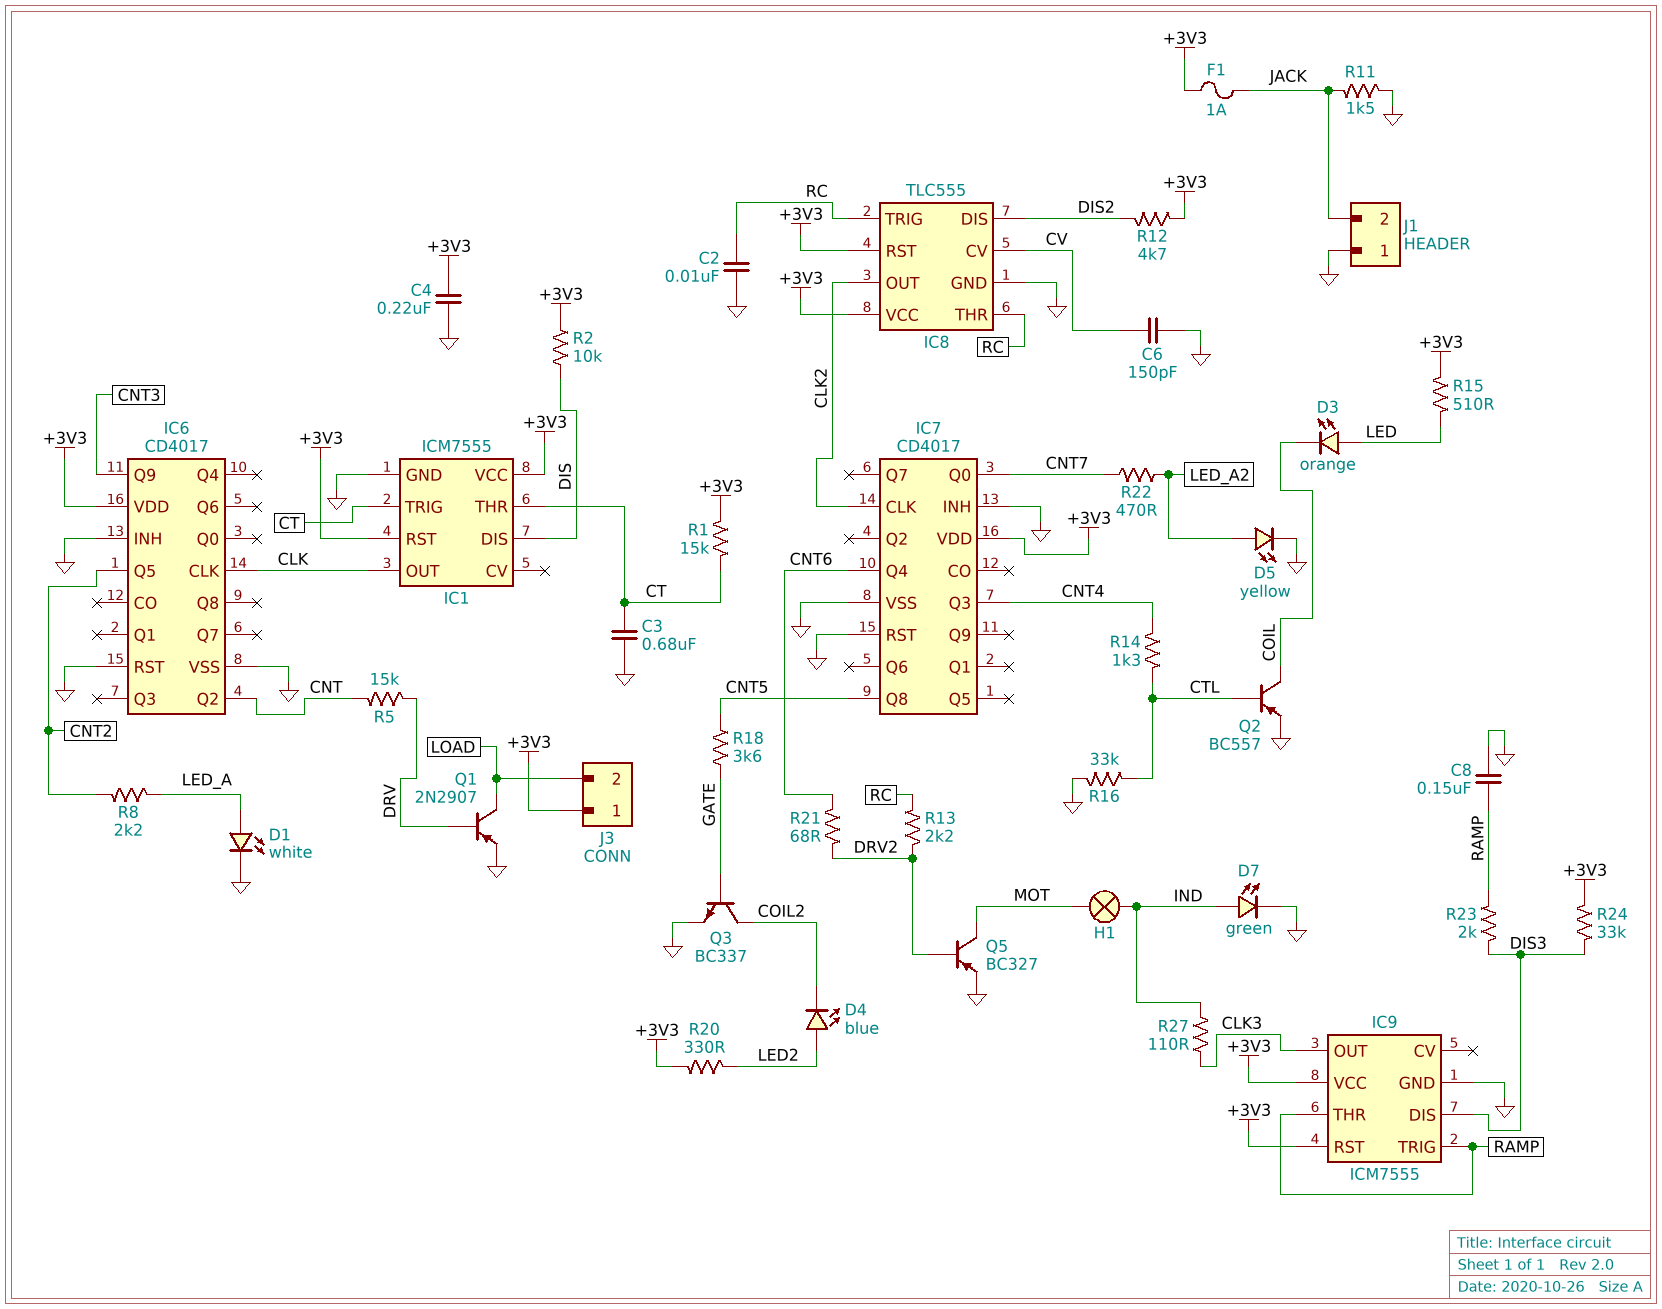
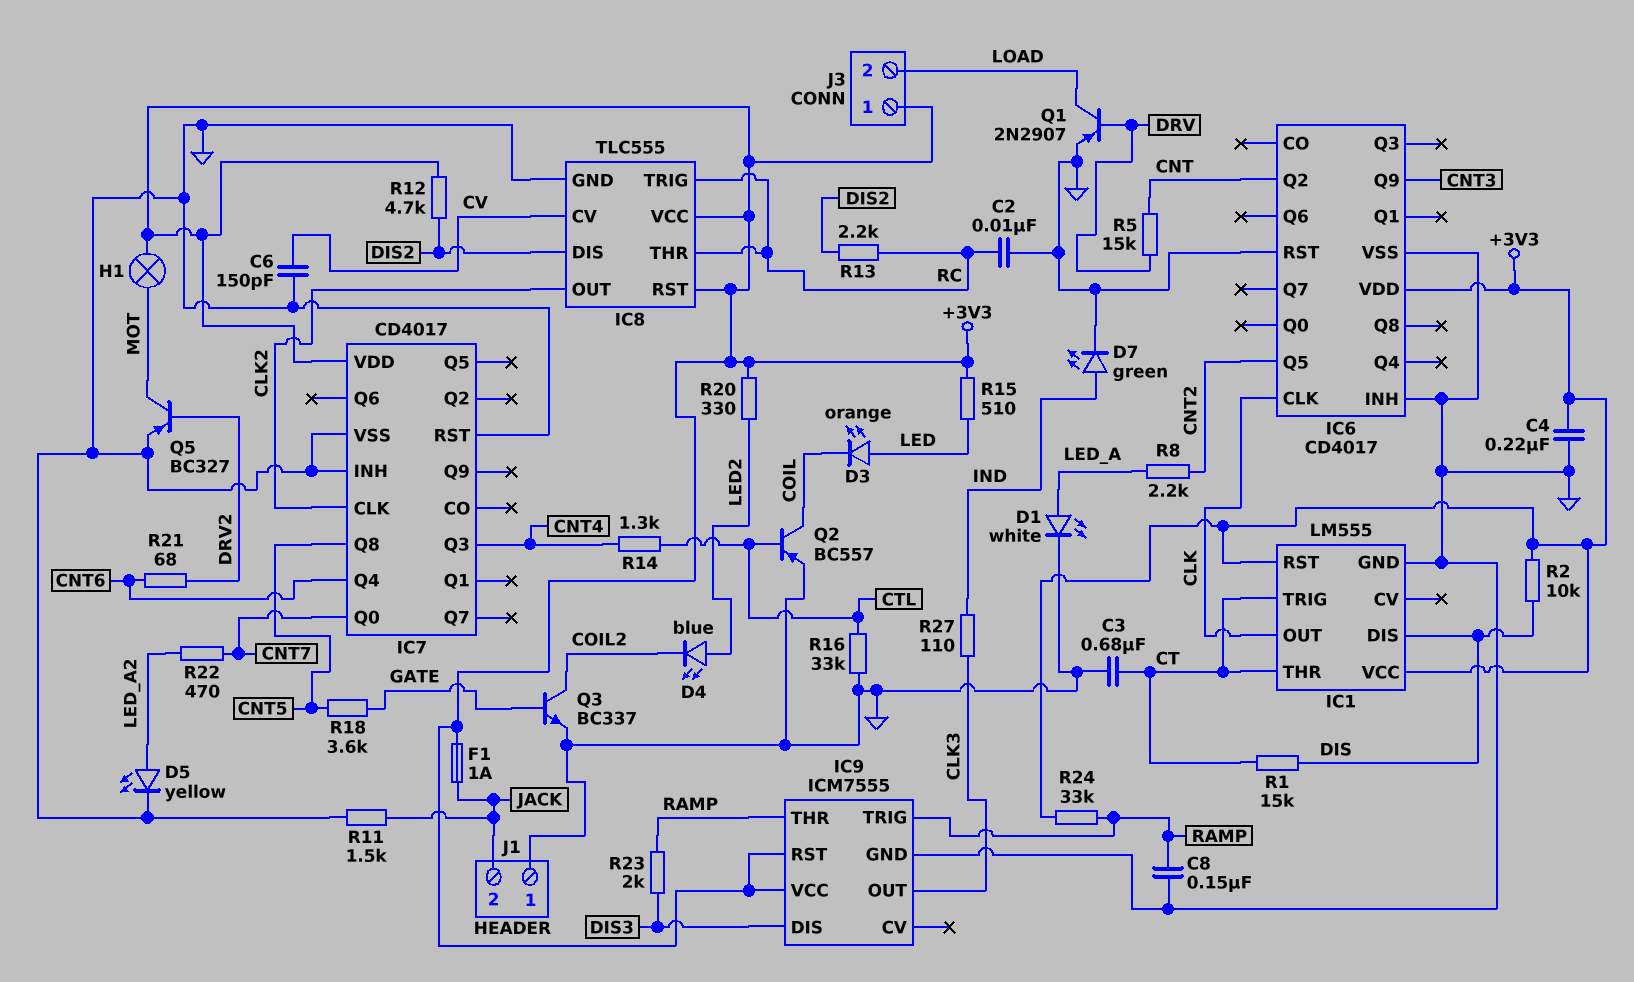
H1: lamp (IND, MOT) -> lamp (+3V3, MOT)
IC1: ICM7555 -> LM555
R1: 15k (+3V3, CT) -> 15k (CT, DIS)
R13: 2.2k (DRV2, RC) -> 2.2k (DIS2, RC)
R24: 33k (+3V3, DIS3) -> 33k (+3V3, RAMP)

